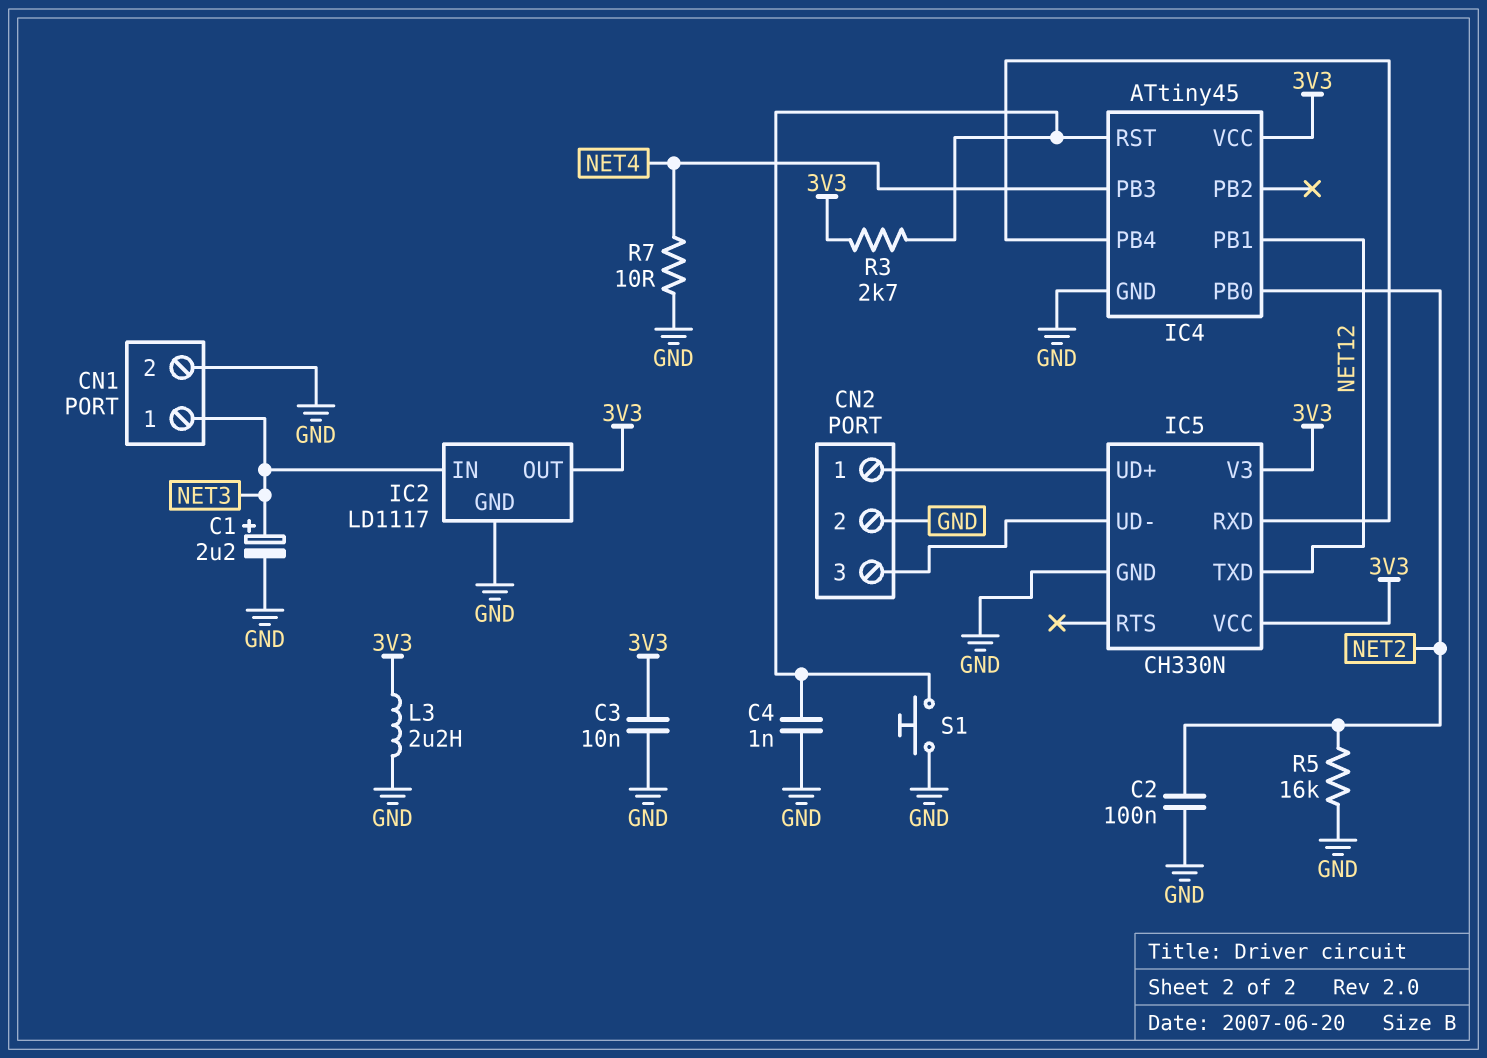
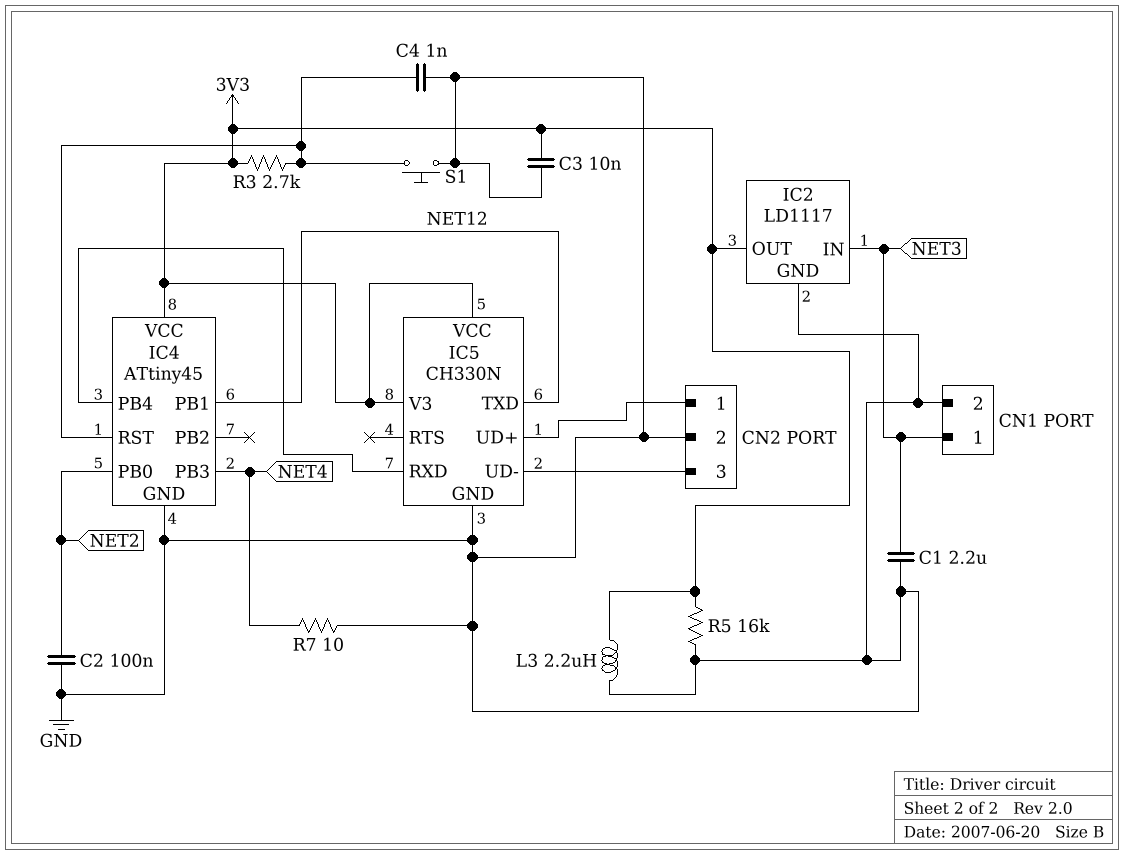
C1: 2.2uF (plus NET3, minus GND) -> 2.2uF (GND, NET3)
R5: 16k (GND, NET2) -> 16k (3V3, GND)

